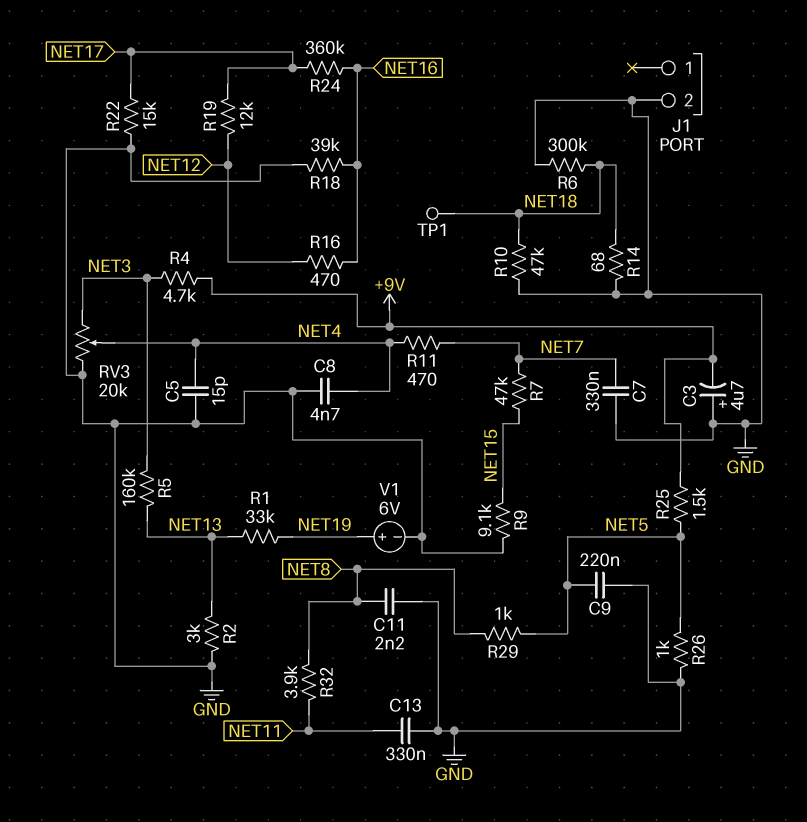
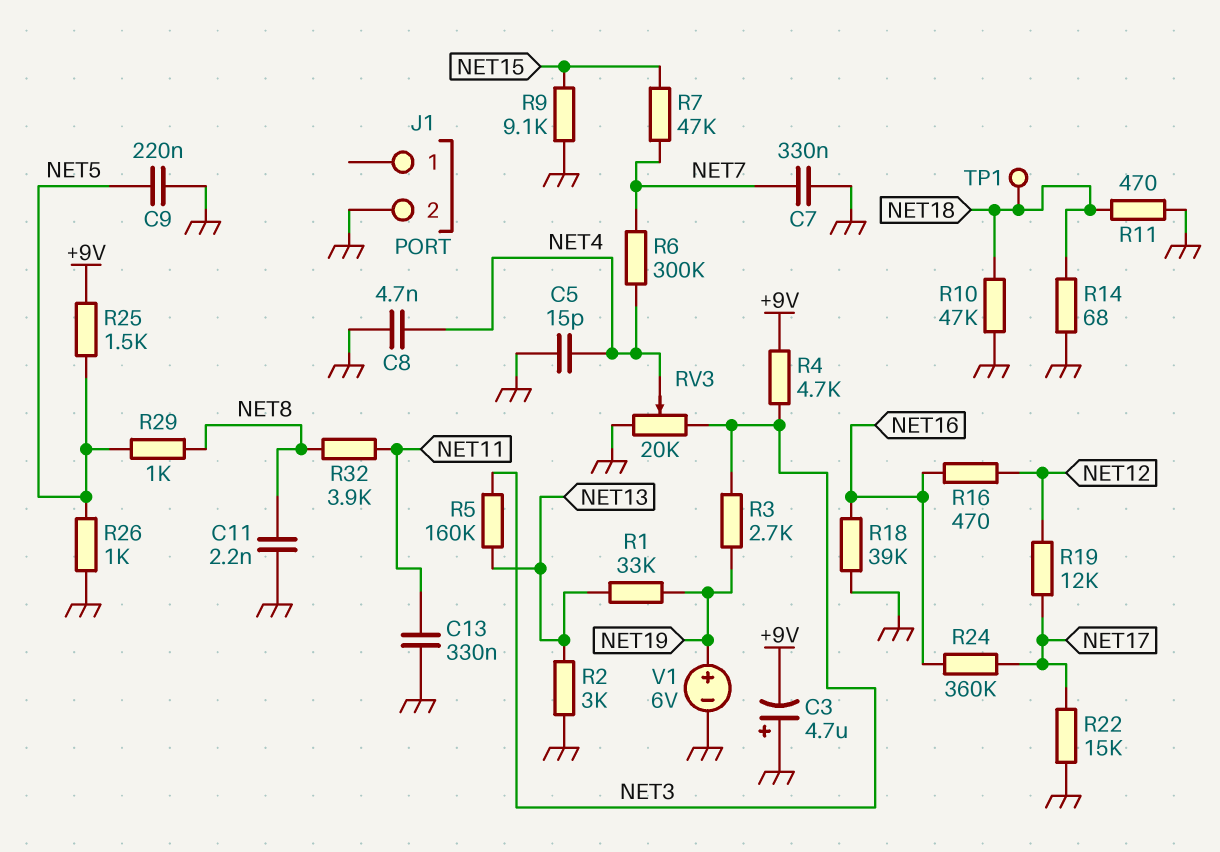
R3: none -> 2.7k (NET3, NET19)
R6: 300k (GND, NET18) -> 300k (NET4, NET7)
R11: 470 (NET4, NET7) -> 470 (GND, NET18)

